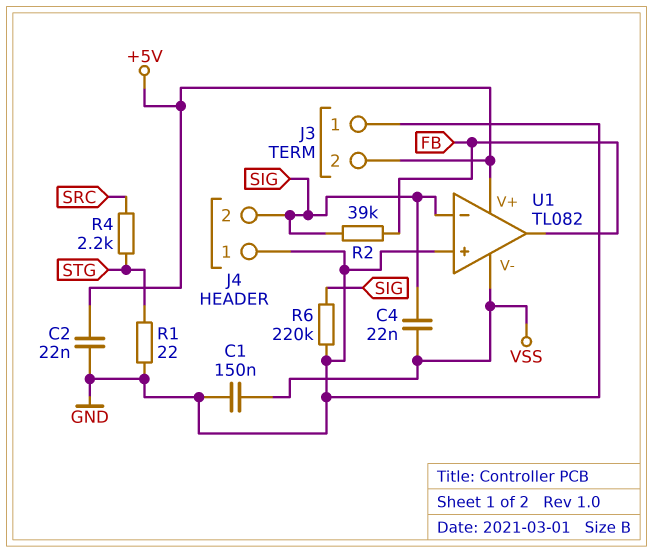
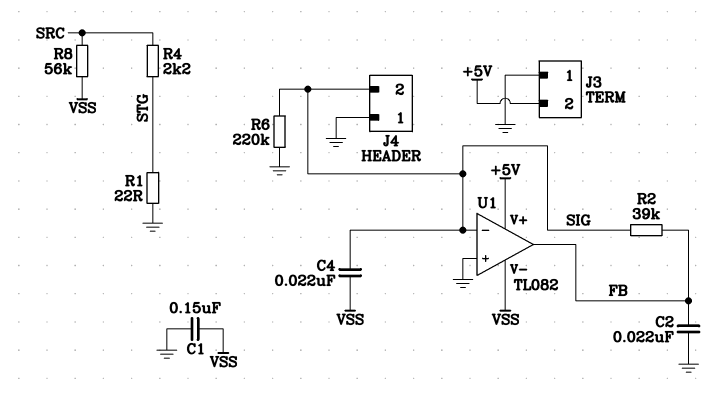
C2: 22nF (+5V, GND) -> 22nF (FB, GND)
R8: none -> 56k (SRC, VSS)

